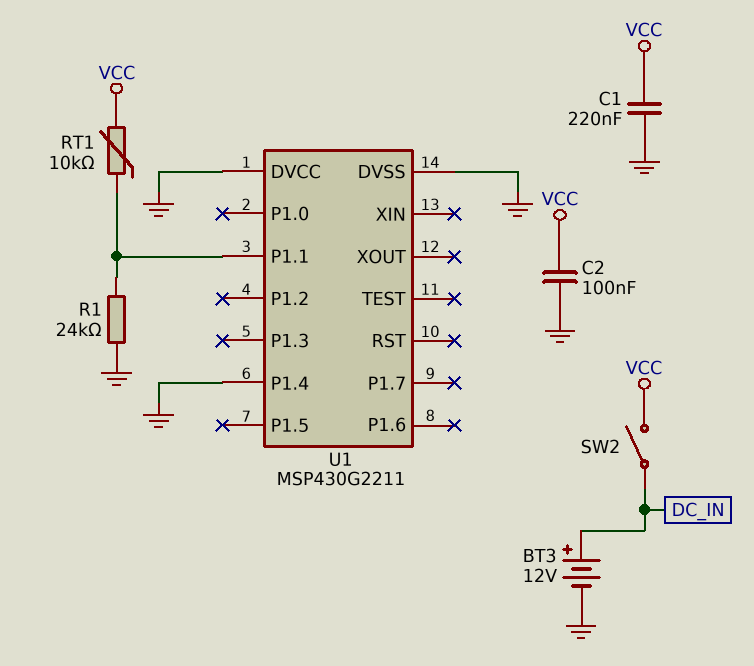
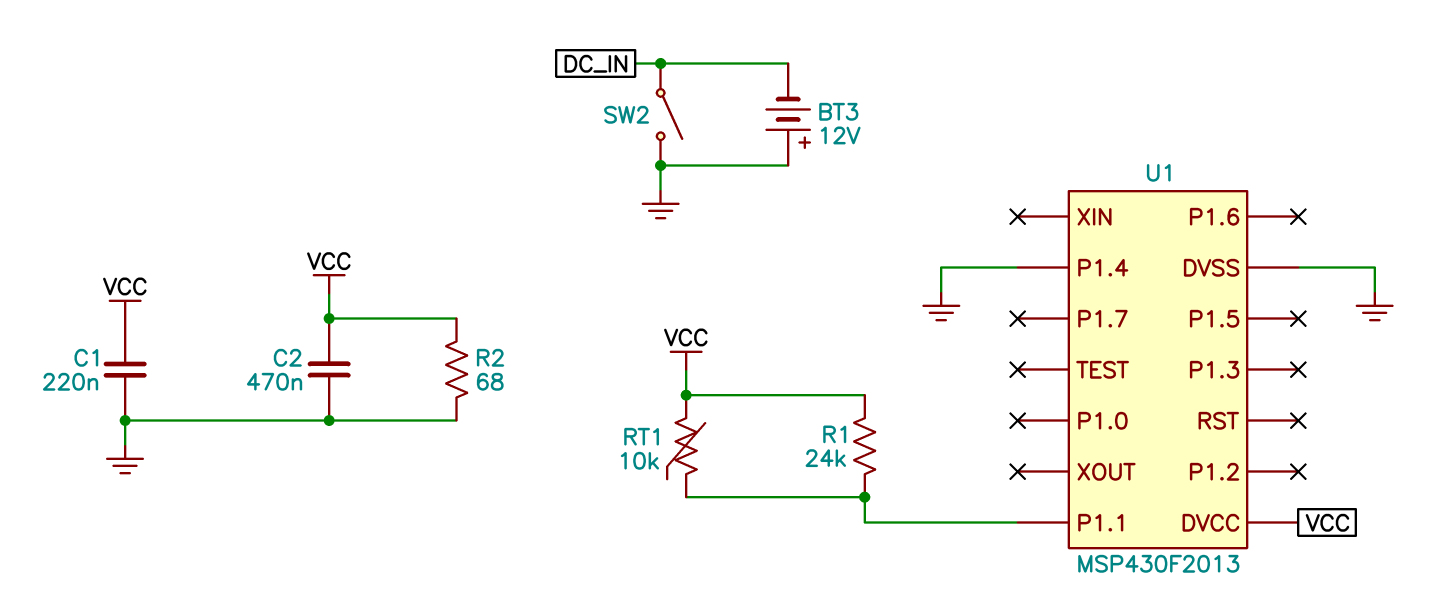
BT3: 12V (plus DC_IN, minus GND) -> 12V (plus GND, minus DC_IN)
C2: 100nF (GND, VCC) -> 470nF (GND, VCC)
R1: 24k (GND, U1/P1.1) -> 24k (U1/P1.1, VCC)
R2: none -> 68 (GND, VCC)
SW2: switch (DC_IN, VCC) -> switch (DC_IN, GND)
U1: MSP430G2211 -> MSP430F2013
U1 pin DVCC: GND -> VCC

